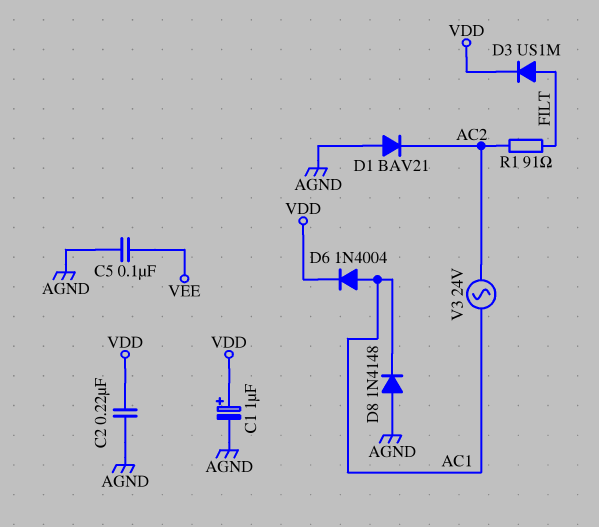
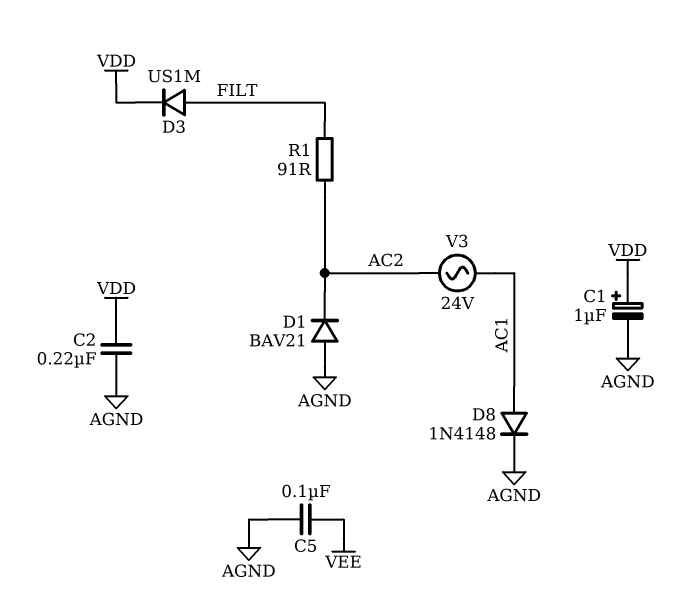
D6: diode 1N4004 (A AC1, K VDD) -> none
D8: diode 1N4148 (A AGND, K AC1) -> diode 1N4148 (A AC1, K AGND)

